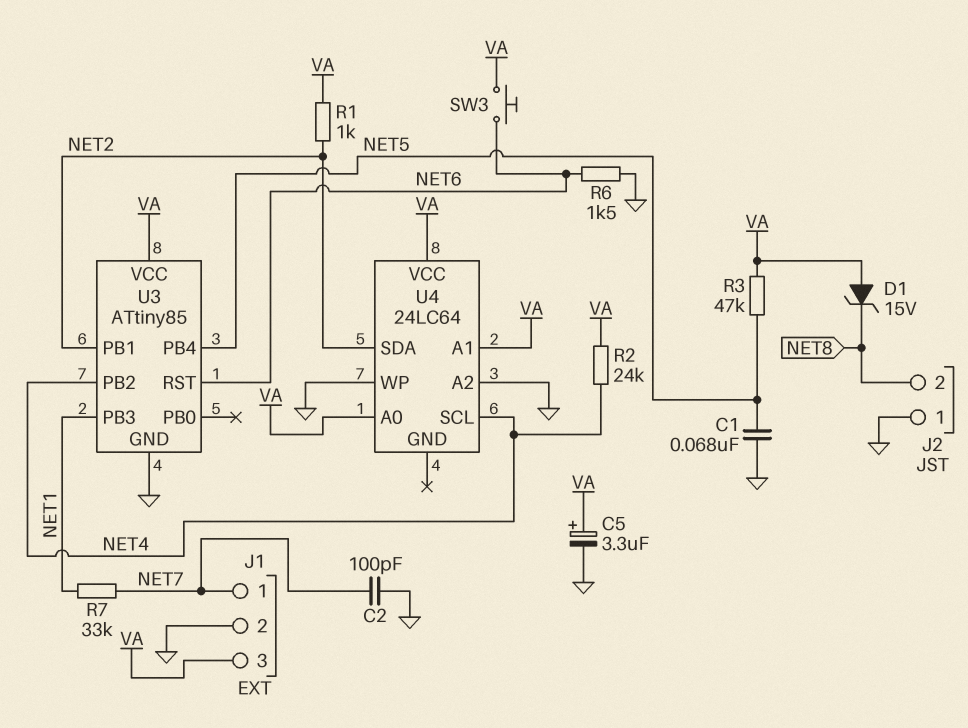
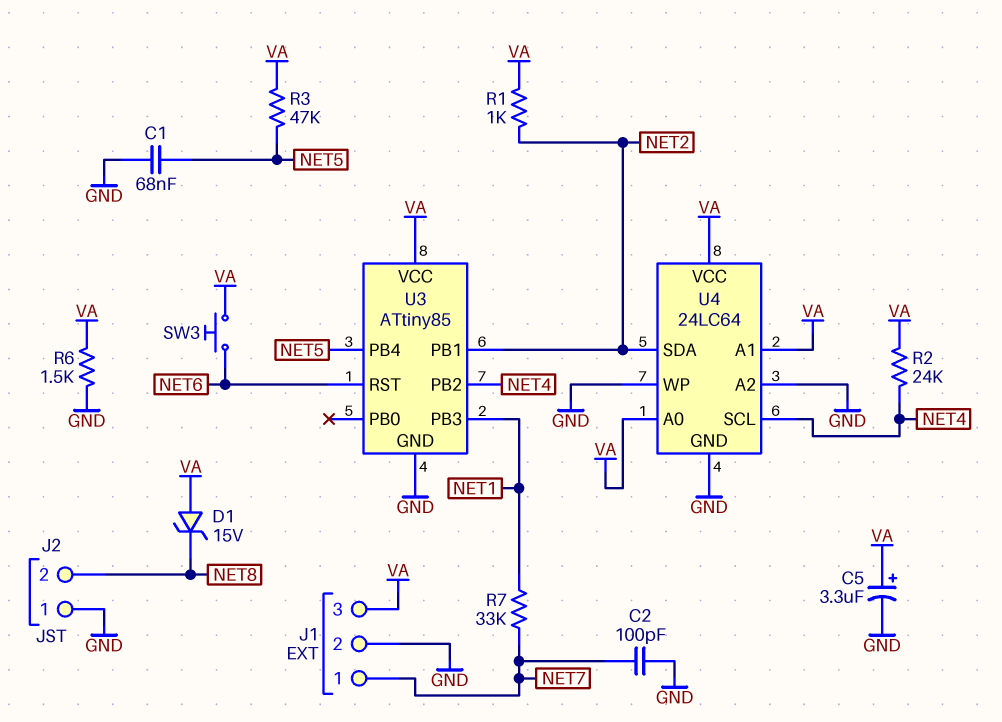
R6: 1.5k (GND, NET6) -> 1.5k (GND, VA)
U4 pin GND: none -> GND

